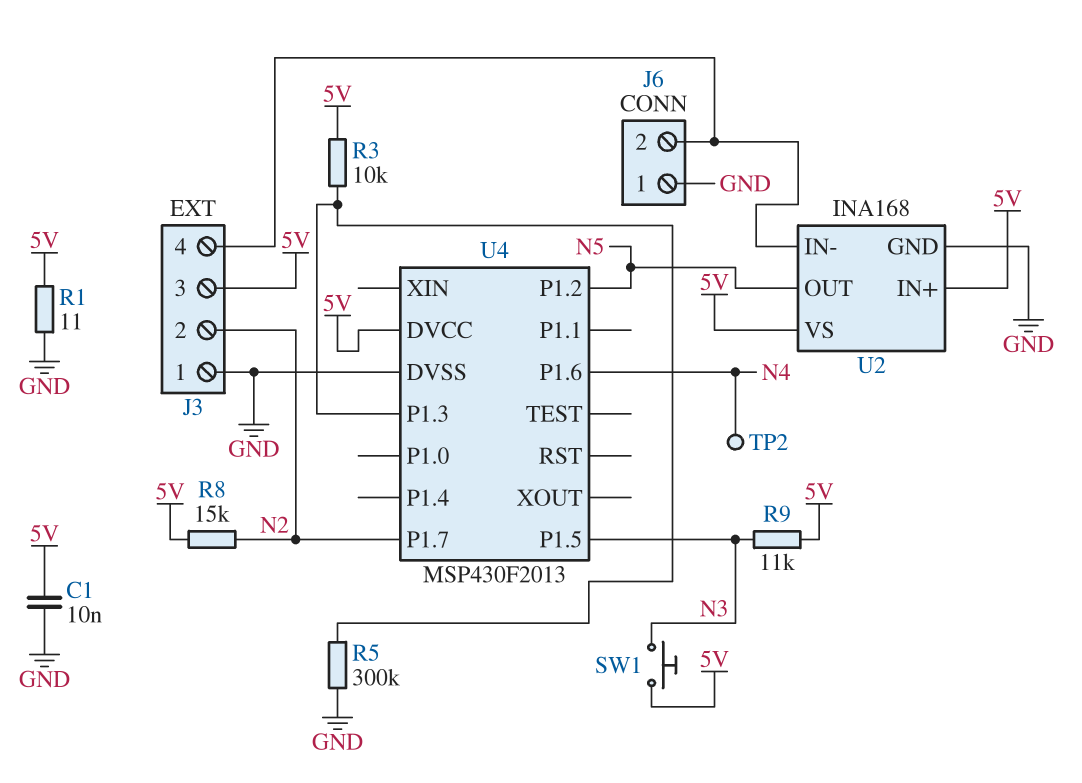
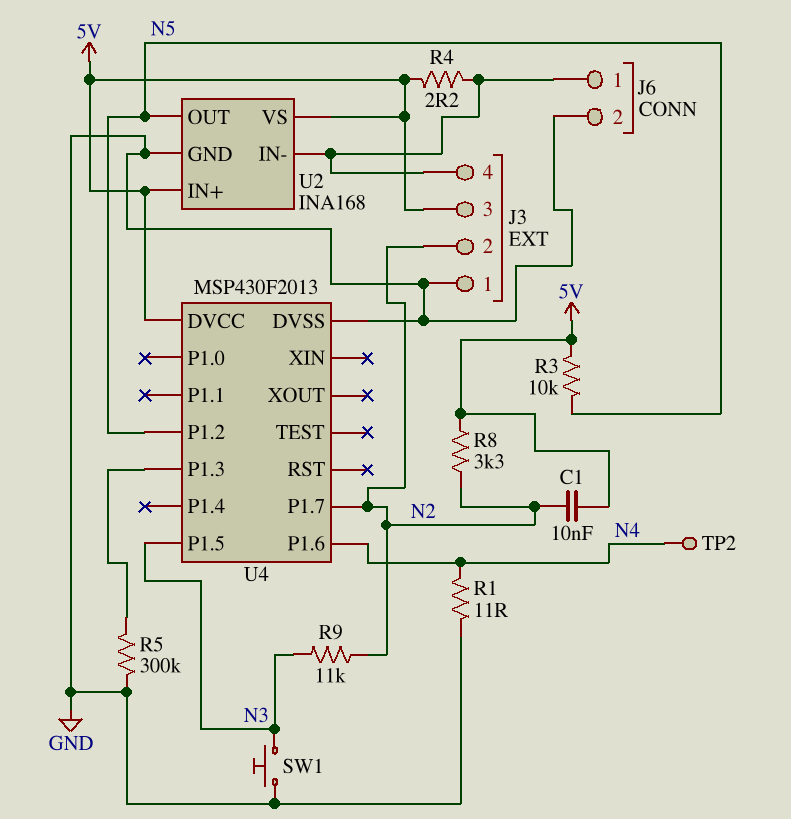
C1: 10nF (5V, GND) -> 10nF (5V, N2)
J6 pin 1: GND -> J3/4
J6 pin 2: J3/4 -> GND
R1: 11 (5V, GND) -> 11 (GND, N4)
R3: 10k (5V, U4/P1.3) -> 10k (5V, N5)
R4: none -> 2.2 (5V, J3/4)
R8: 15k (5V, N2) -> 3.3k (5V, N2)
R9: 11k (5V, N3) -> 11k (N2, N3)
SW1: button (5V, N3) -> button (GND, N3)

